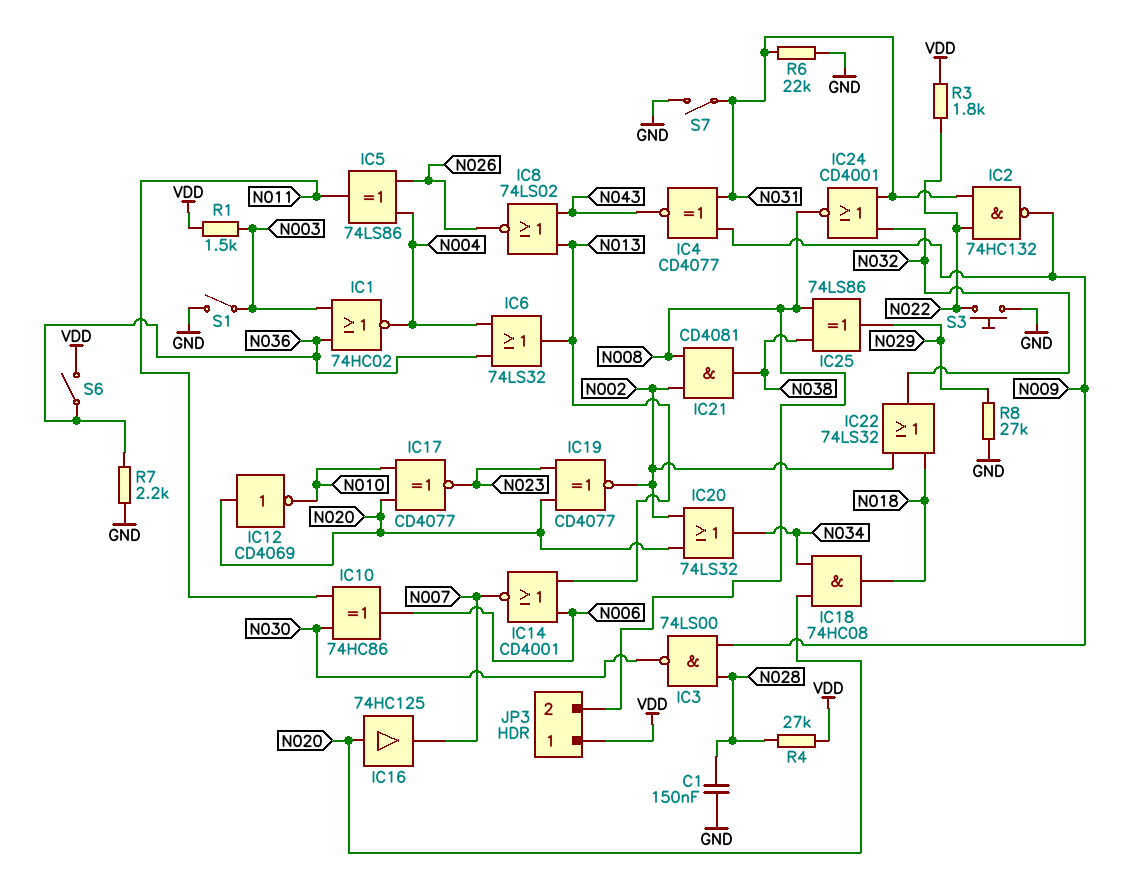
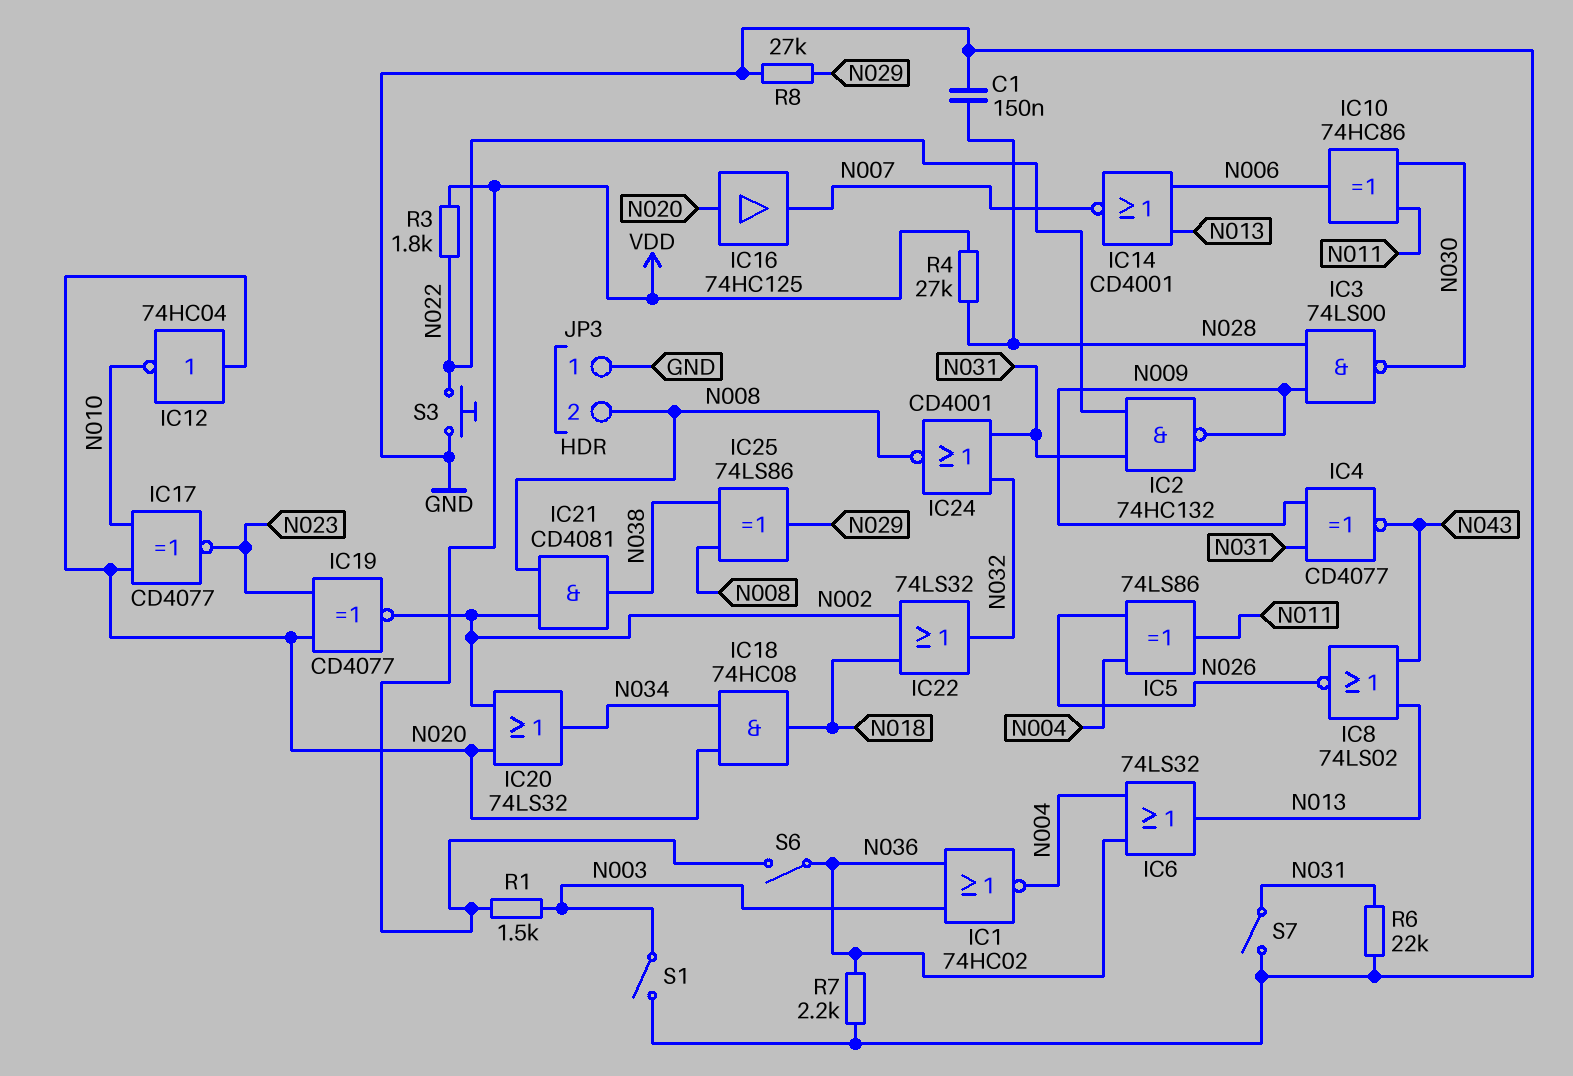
IC12: NOT CD4069 (in N020, out N010) -> NOT 74HC04 (in N020, out N010)
JP3 pin 1: VDD -> GND

